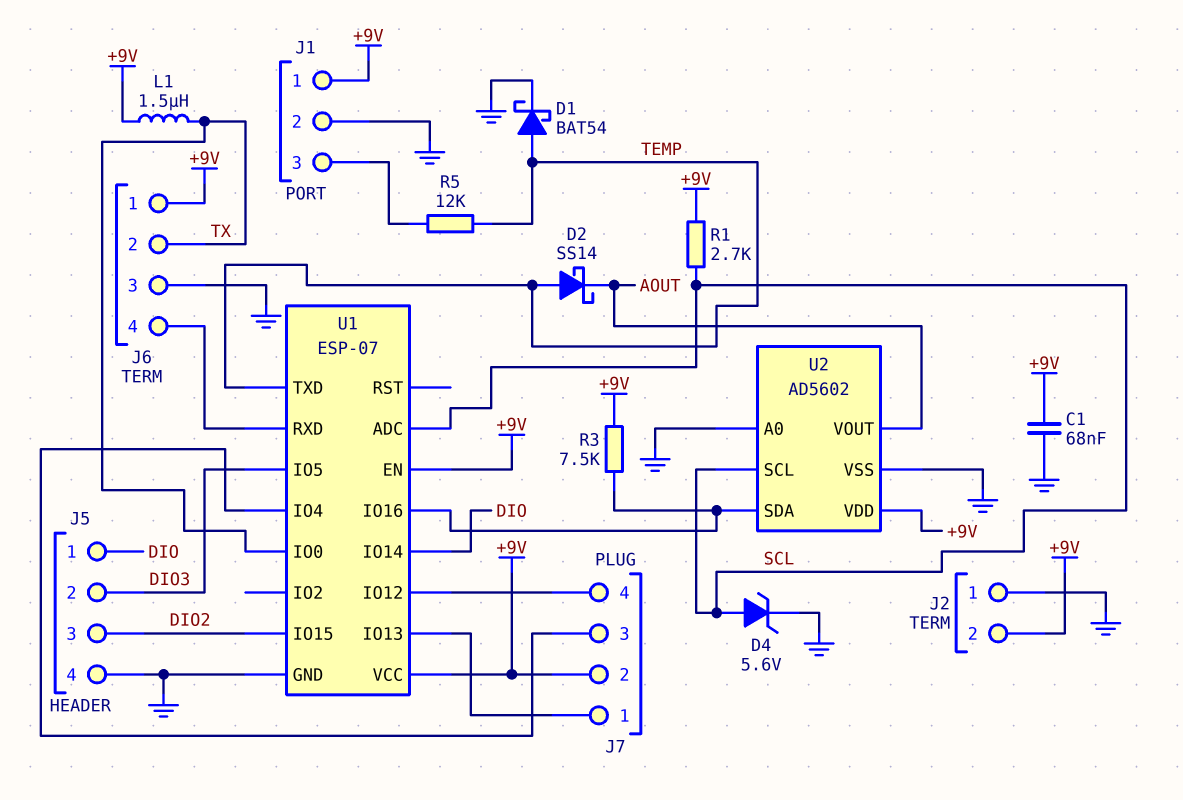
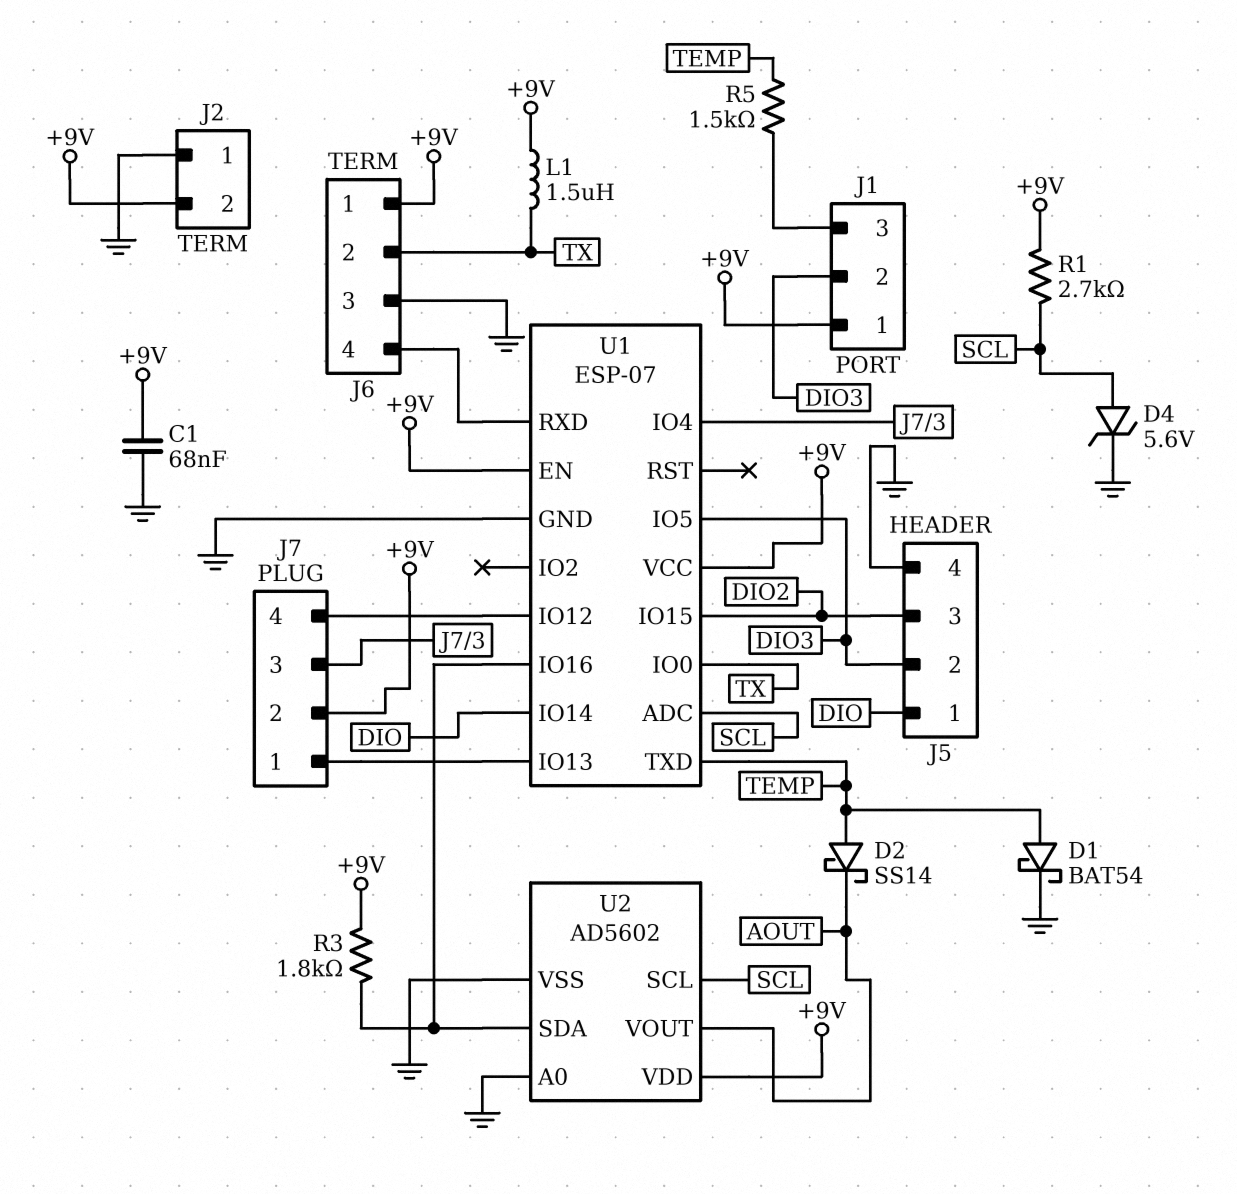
J1 pin 2: GND -> DIO3
R3: 7.5k (+9V, U1/IO16) -> 1.8k (+9V, U1/IO16)
R5: 12k (J1/3, TEMP) -> 1.5k (J1/3, TEMP)

